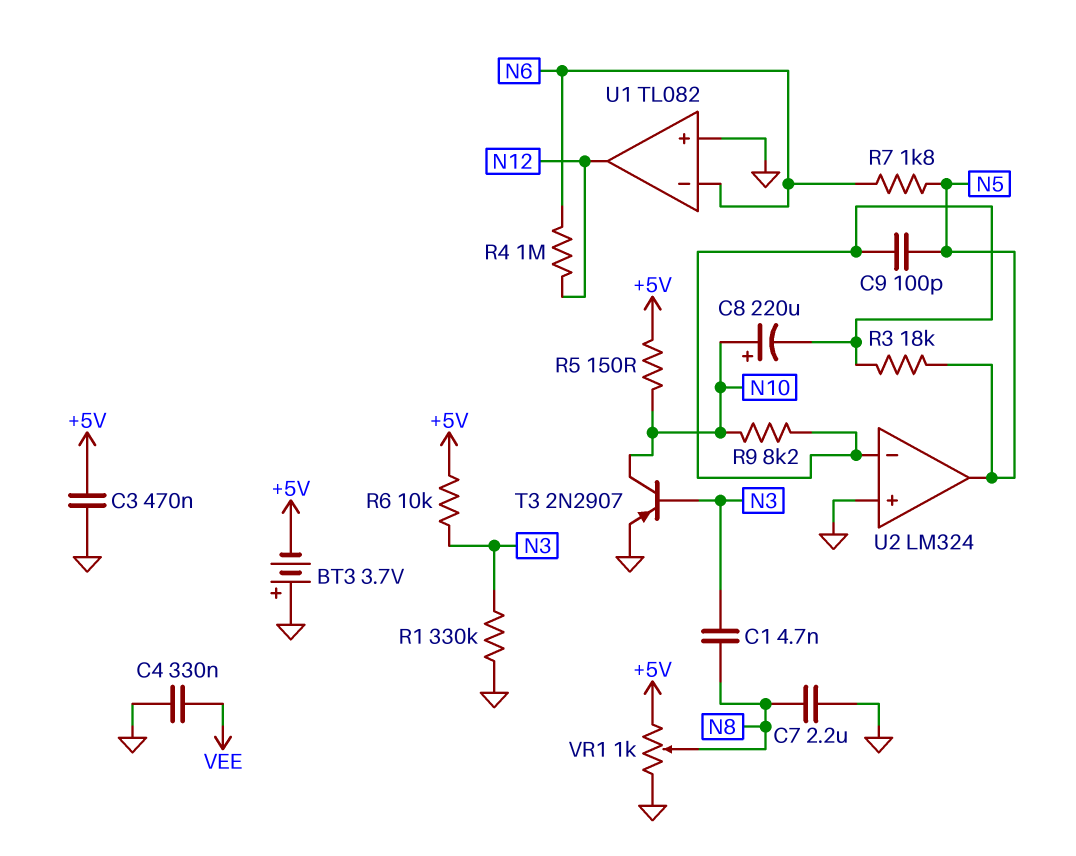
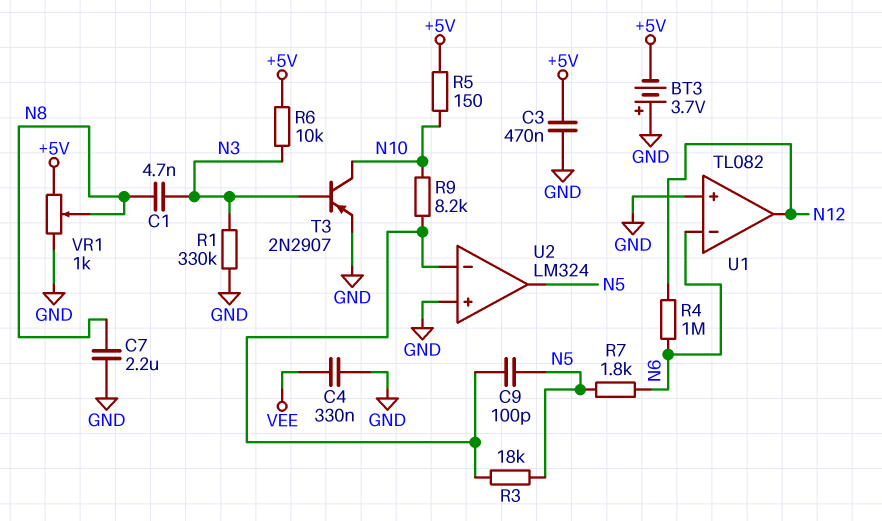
C8: 220uF (plus N10, minus U2/in-) -> none

